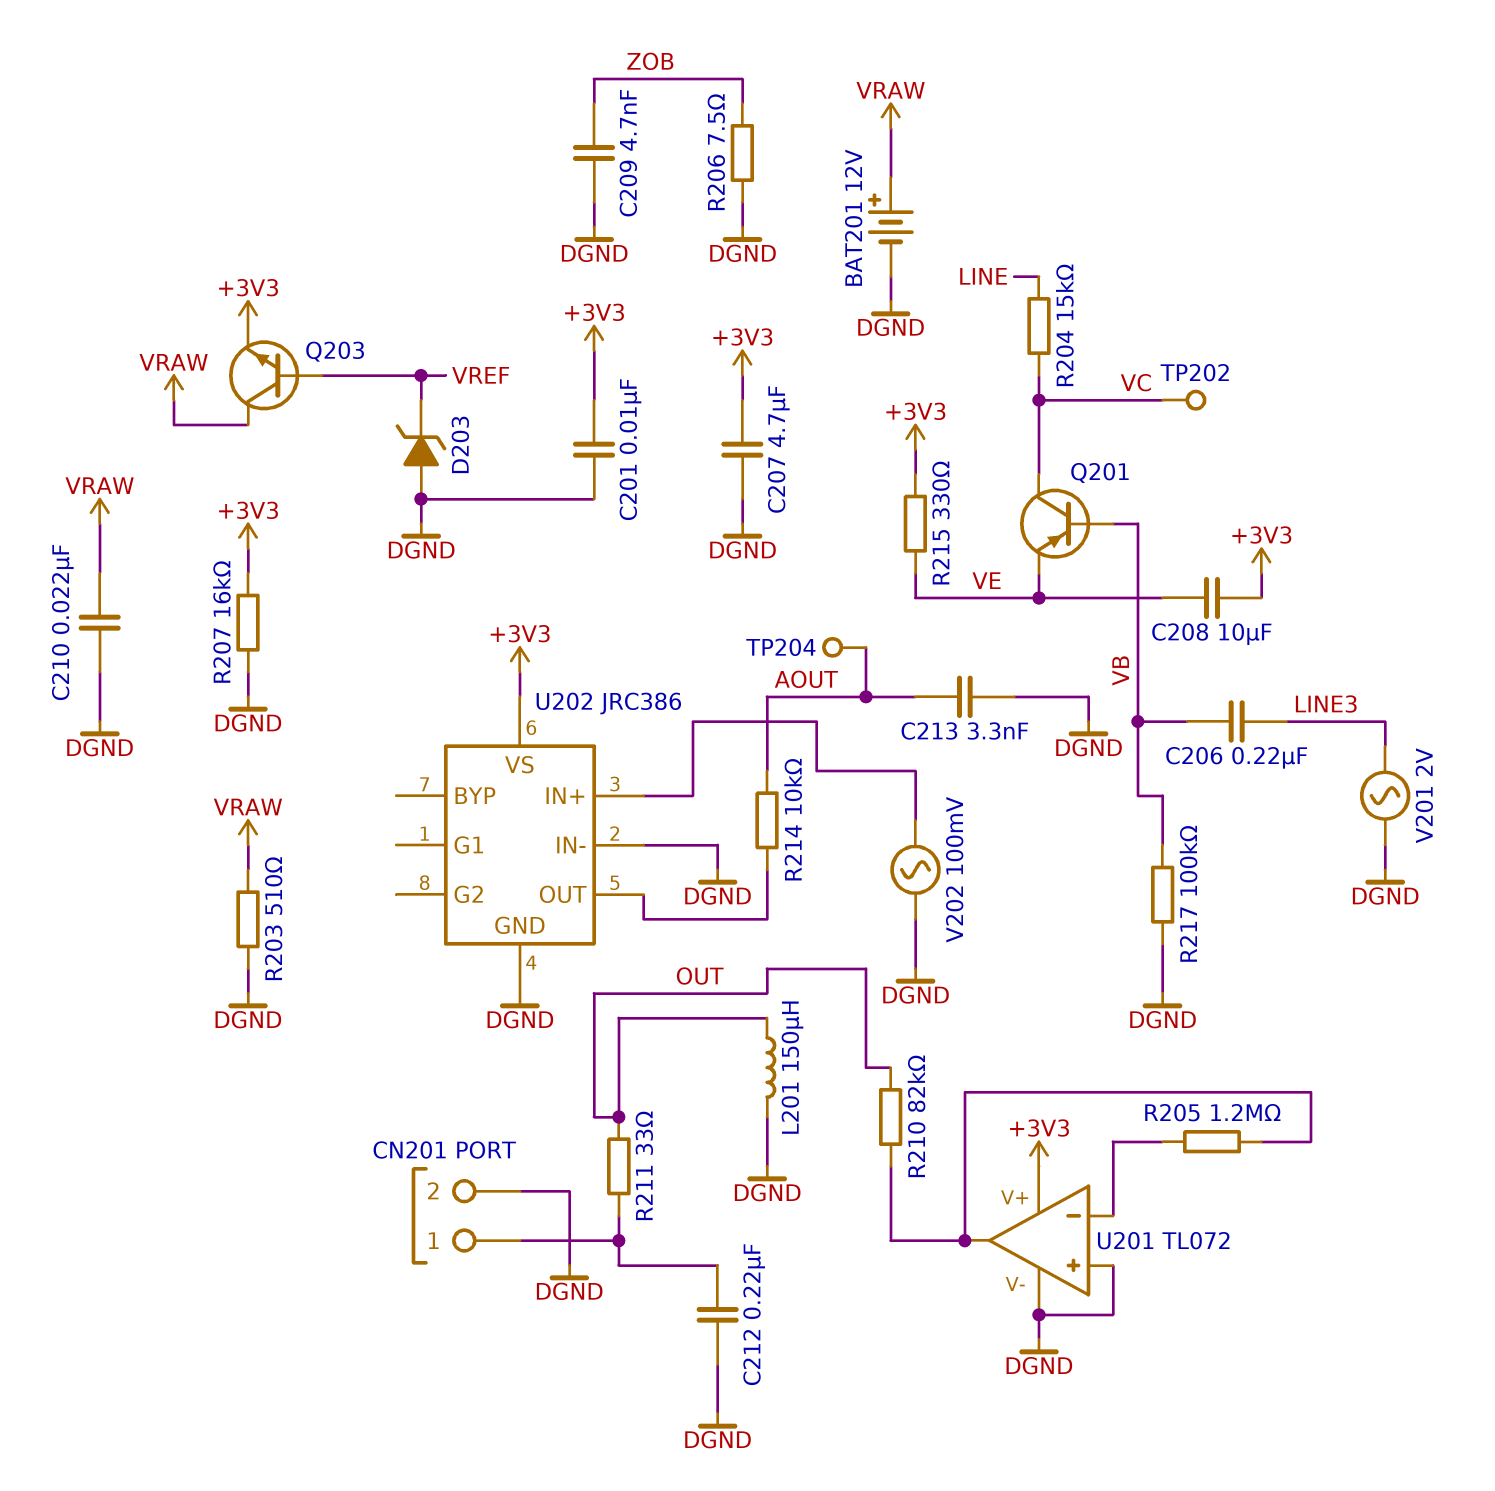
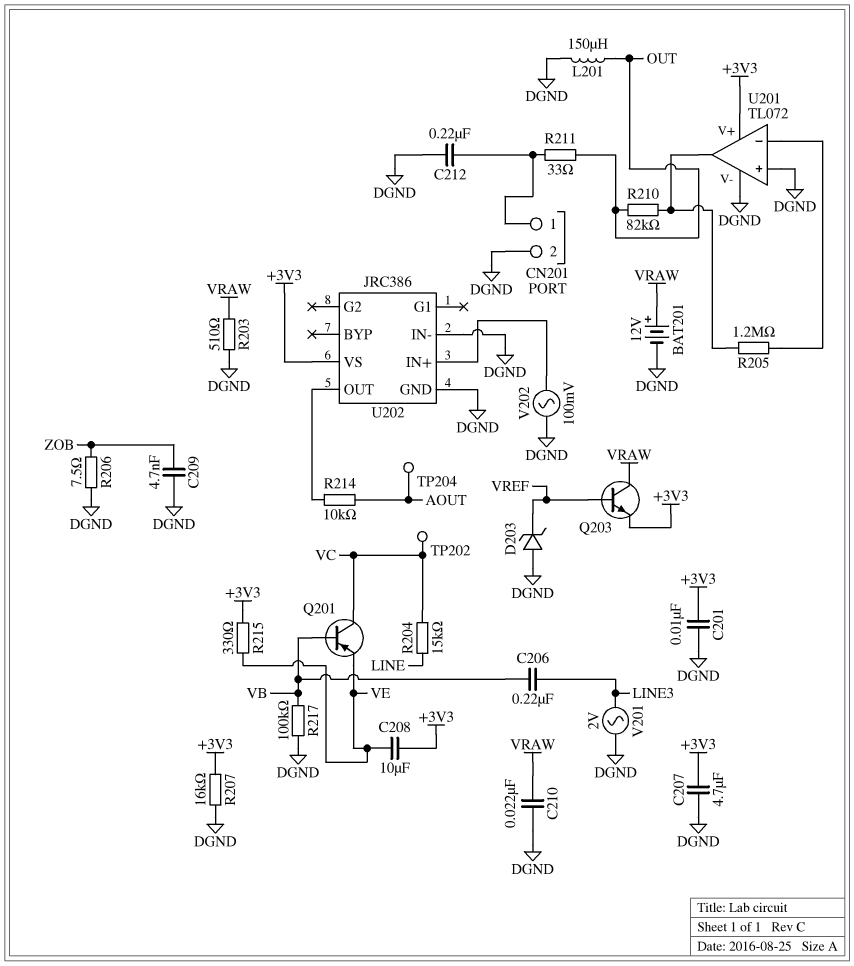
C213: 3.3nF (AOUT, DGND) -> none

